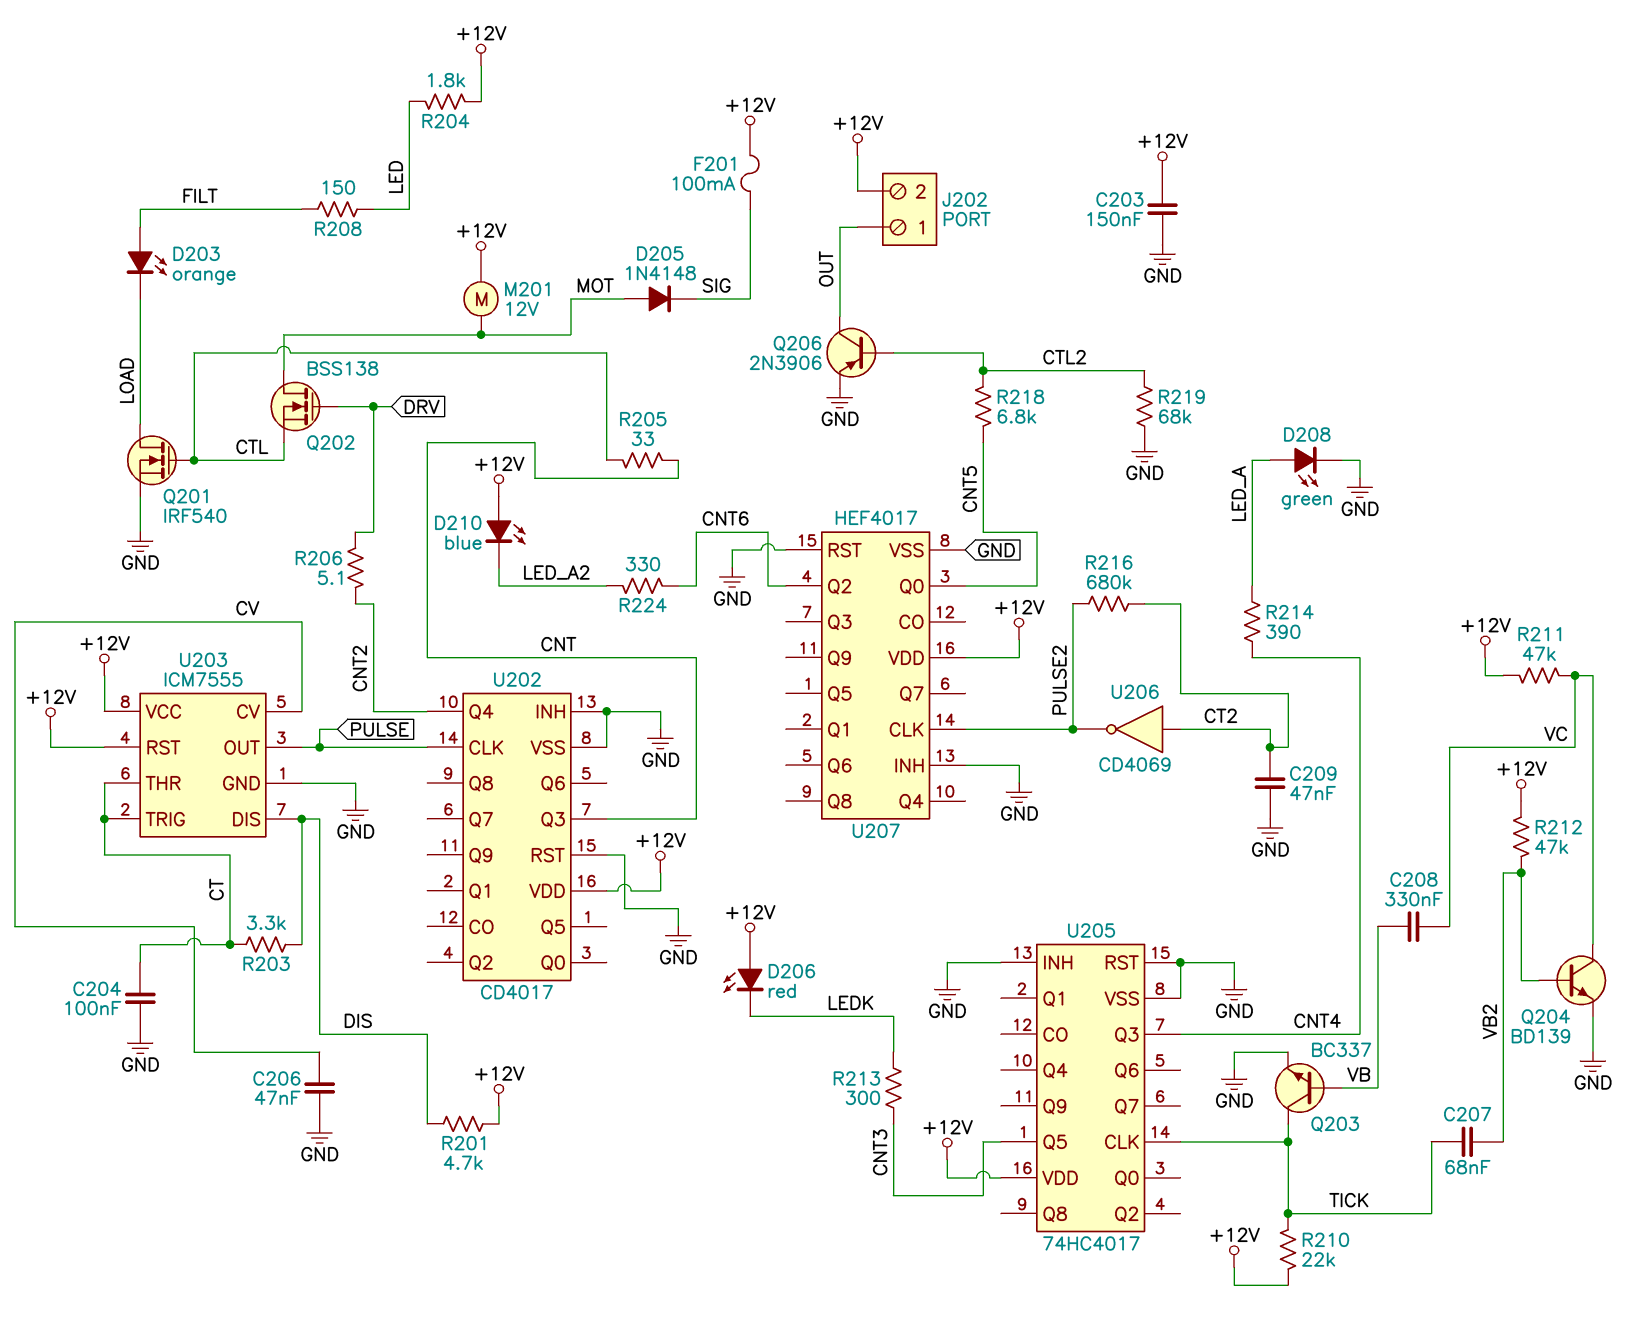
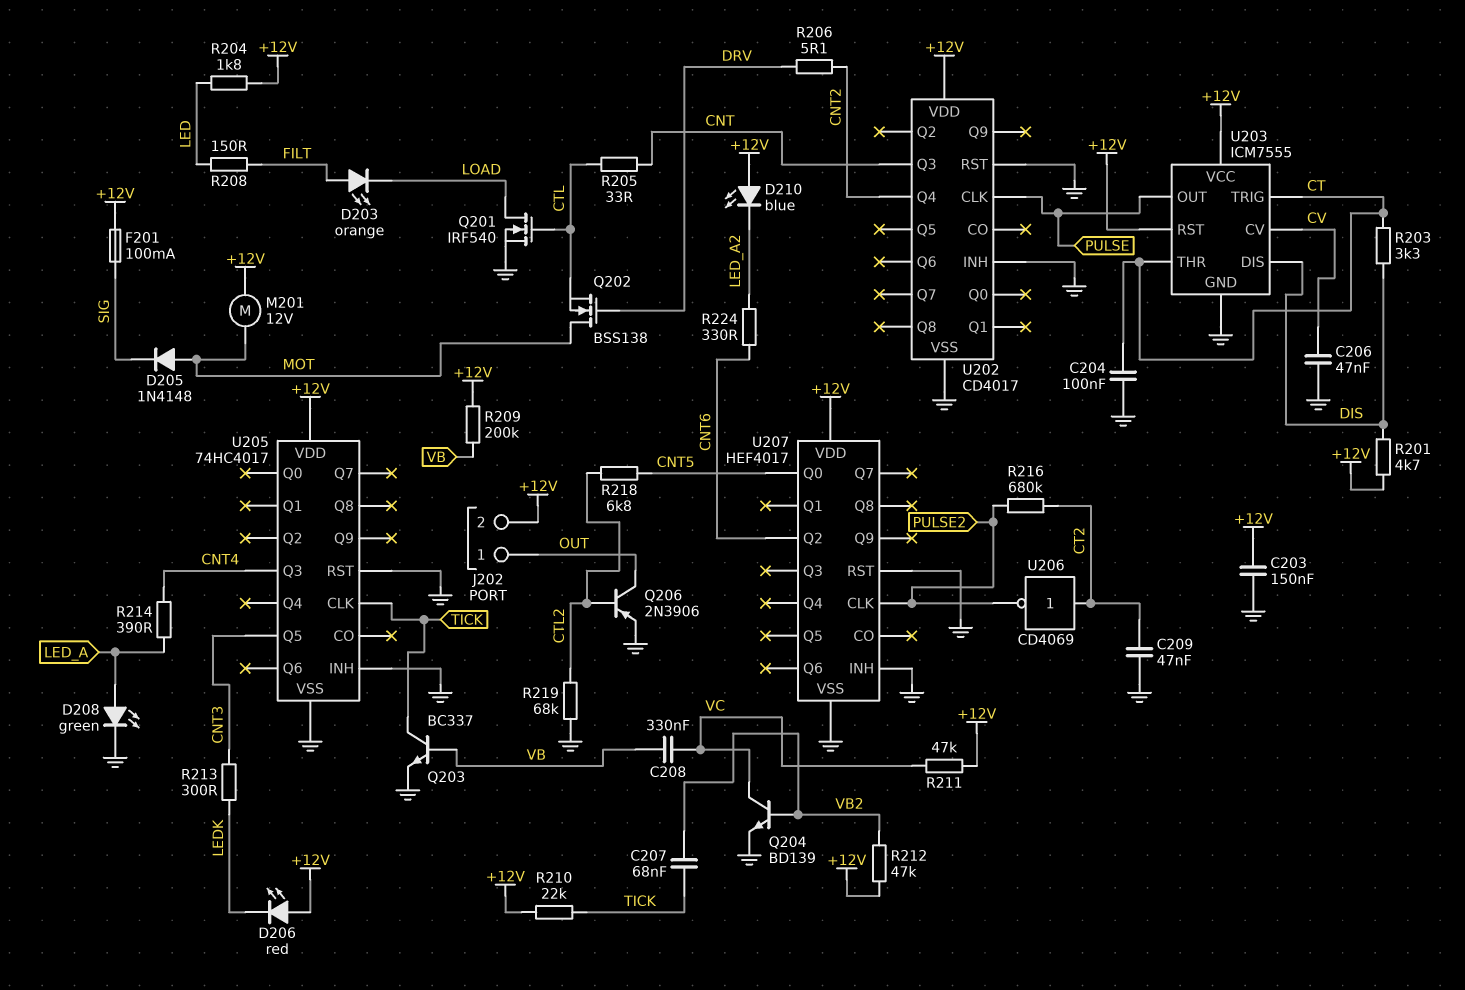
R209: none -> 200k (+12V, VB)

